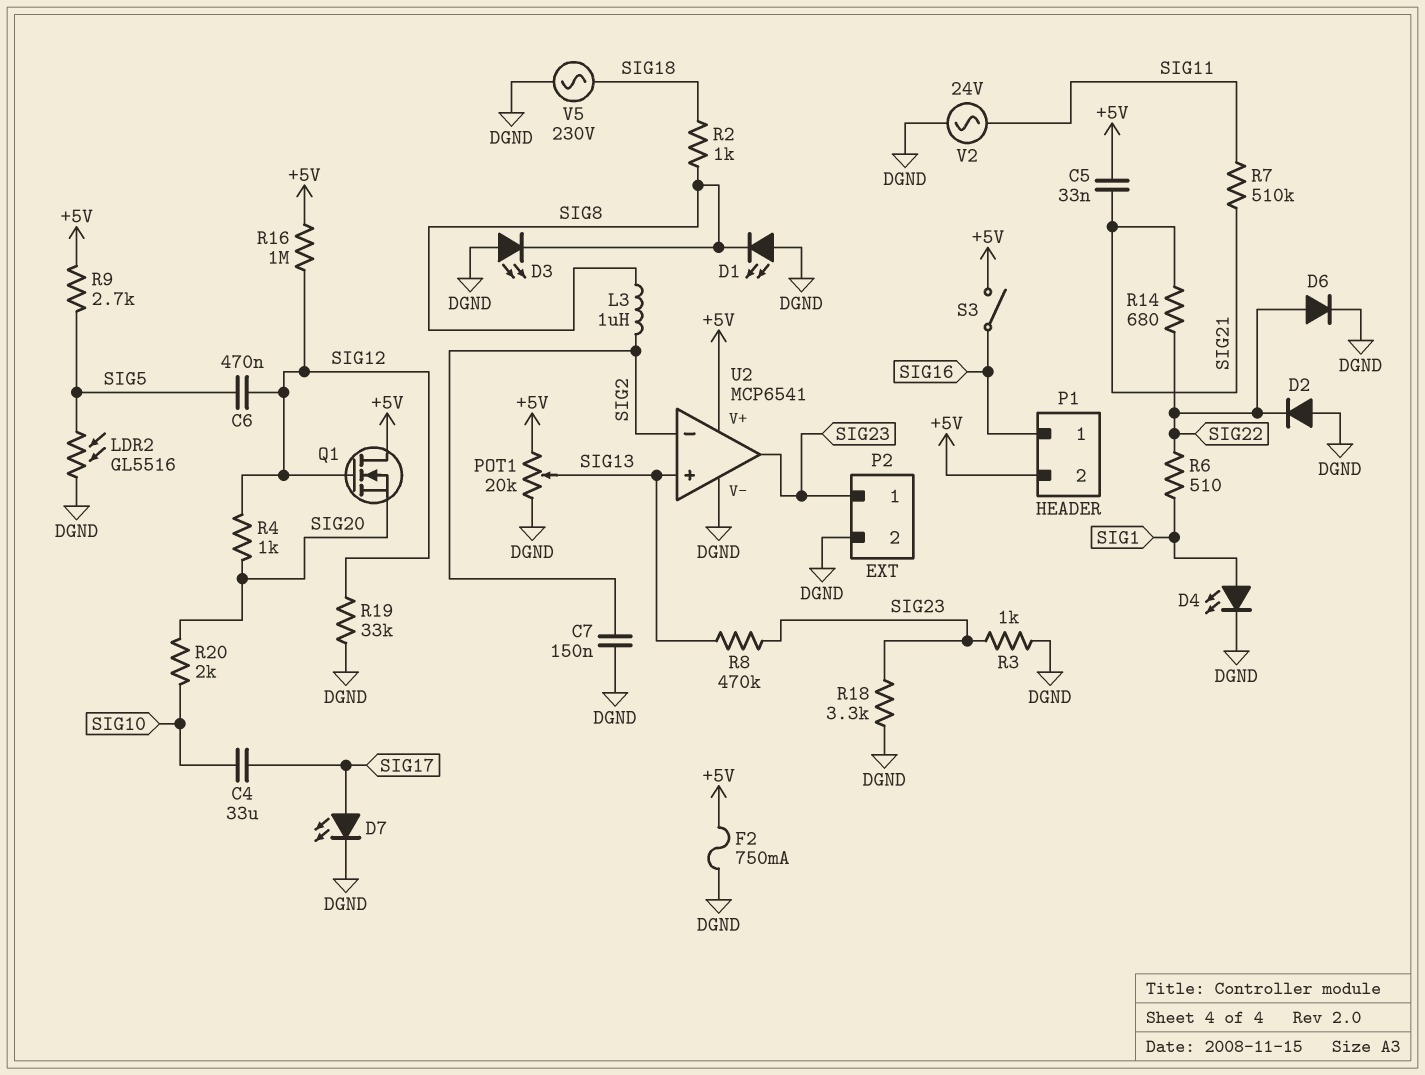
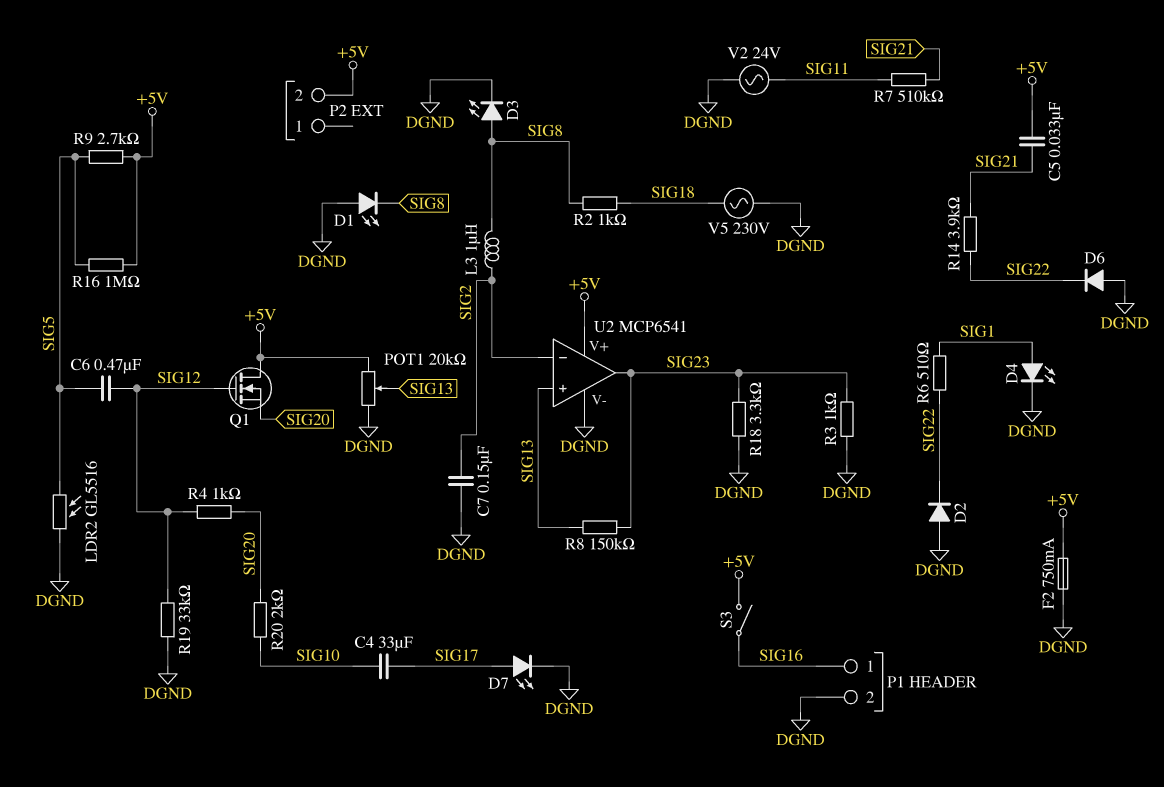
D3: LED (A DGND, K SIG8) -> LED (A SIG8, K DGND)
D6: diode (A SIG22, K DGND) -> diode (A DGND, K SIG22)
P1 pin 2: +5V -> DGND
P2 pin 1: SIG23 -> none
P2 pin 2: DGND -> +5V
R8: 470k (SIG13, SIG23) -> 150k (SIG13, SIG23)
R14: 680 (SIG21, SIG22) -> 3.9k (SIG21, SIG22)
R16: 1M (+5V, SIG12) -> 1M (+5V, SIG5)

